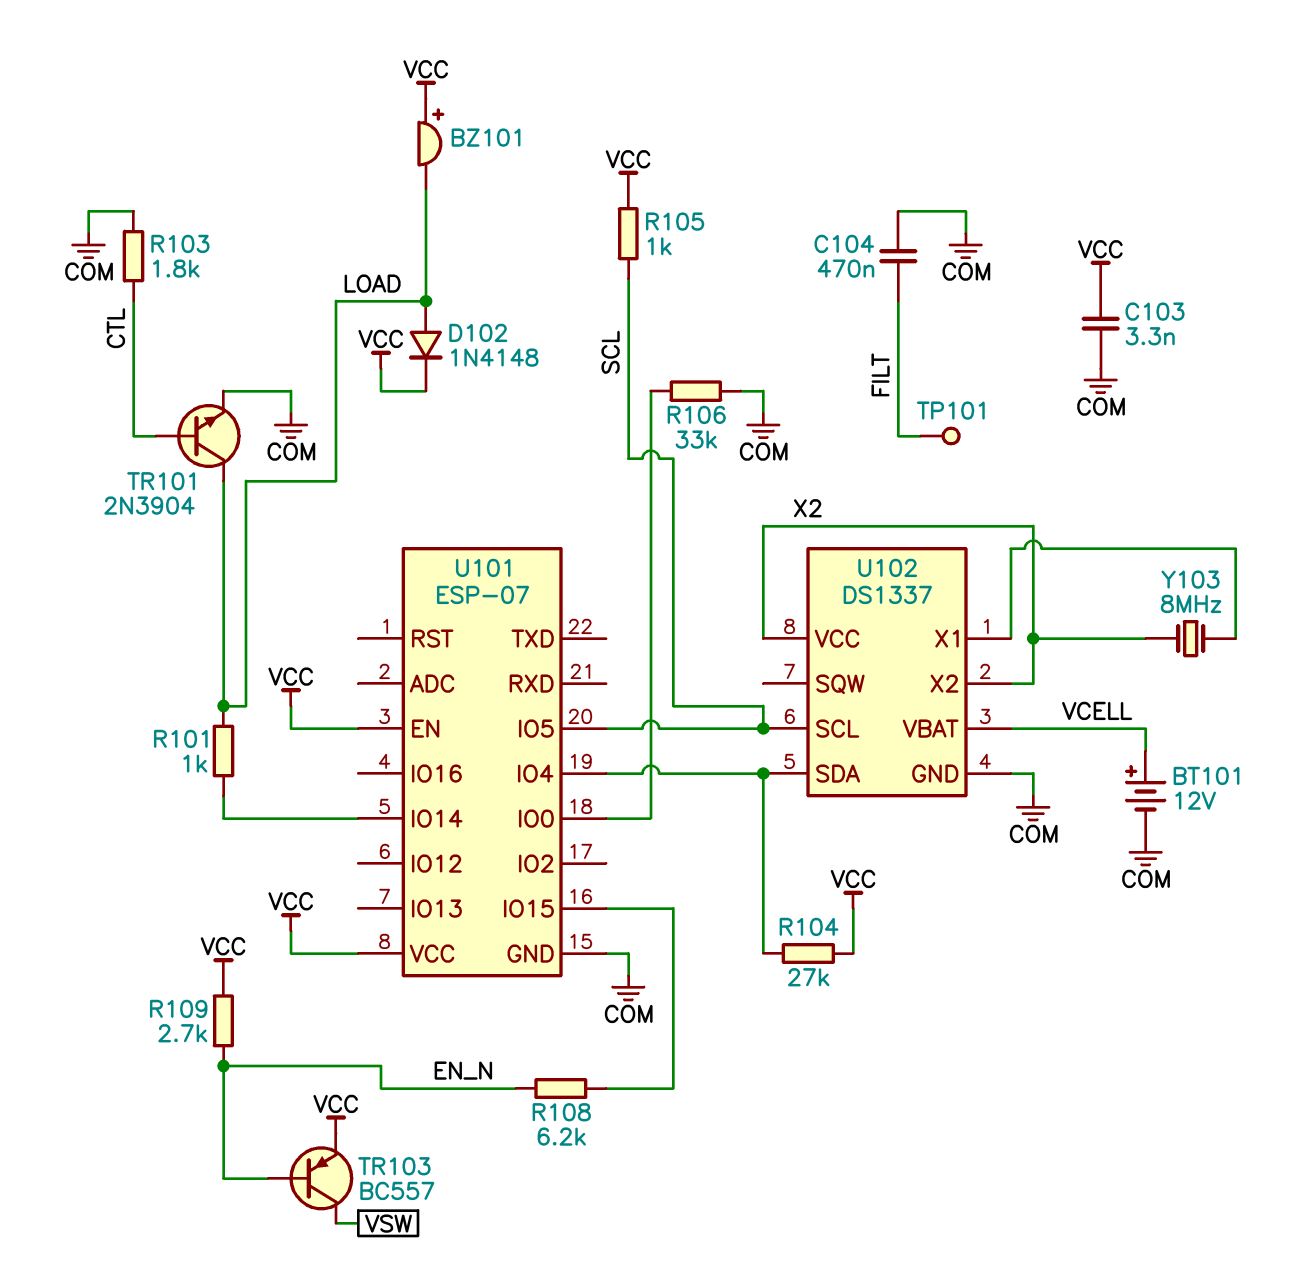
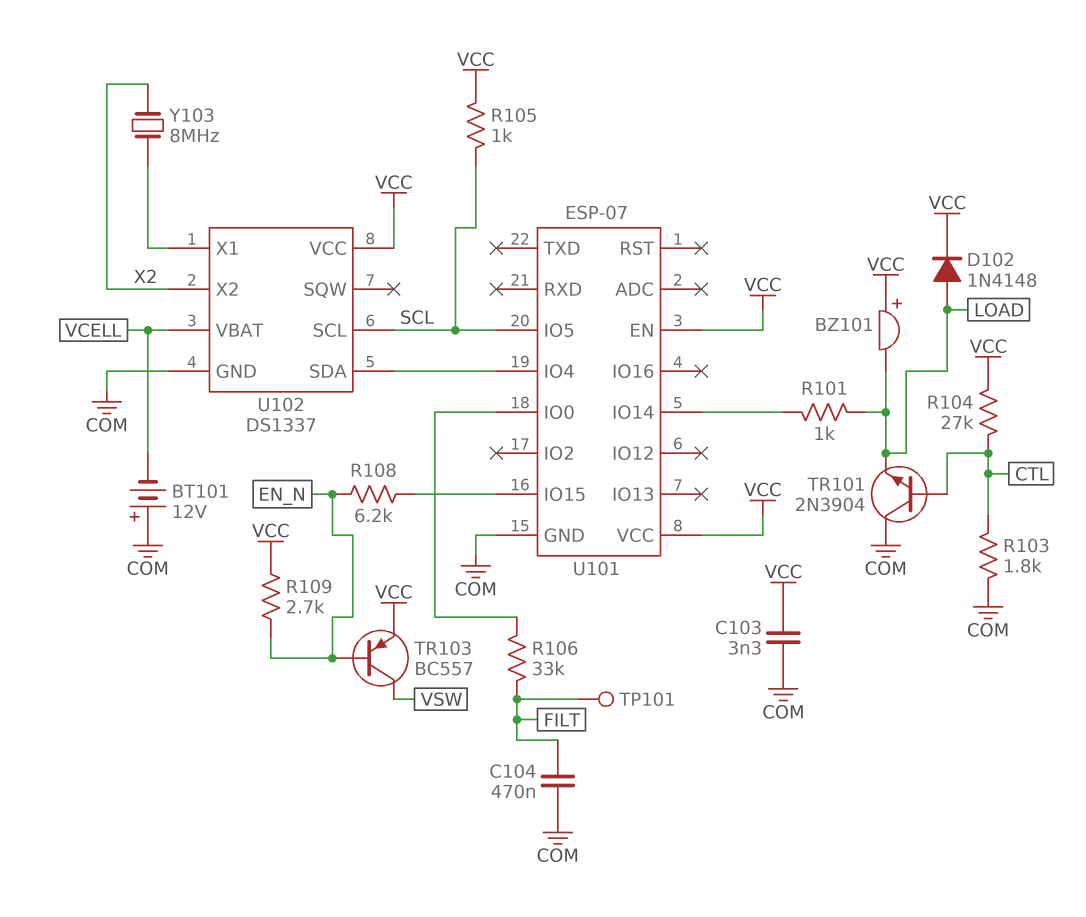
BT101: 12V (plus VCELL, minus COM) -> 12V (plus COM, minus VCELL)
R104: 27k (U101/IO4, VCC) -> 27k (CTL, VCC)
R106: 33k (COM, U101/IO0) -> 33k (FILT, U101/IO0)
TR101: NPN 2N3904 (B CTL, C LOAD, E COM) -> NPN 2N3904 (B CTL, C COM, E LOAD)
U102 pin VCC: X2 -> VCC

